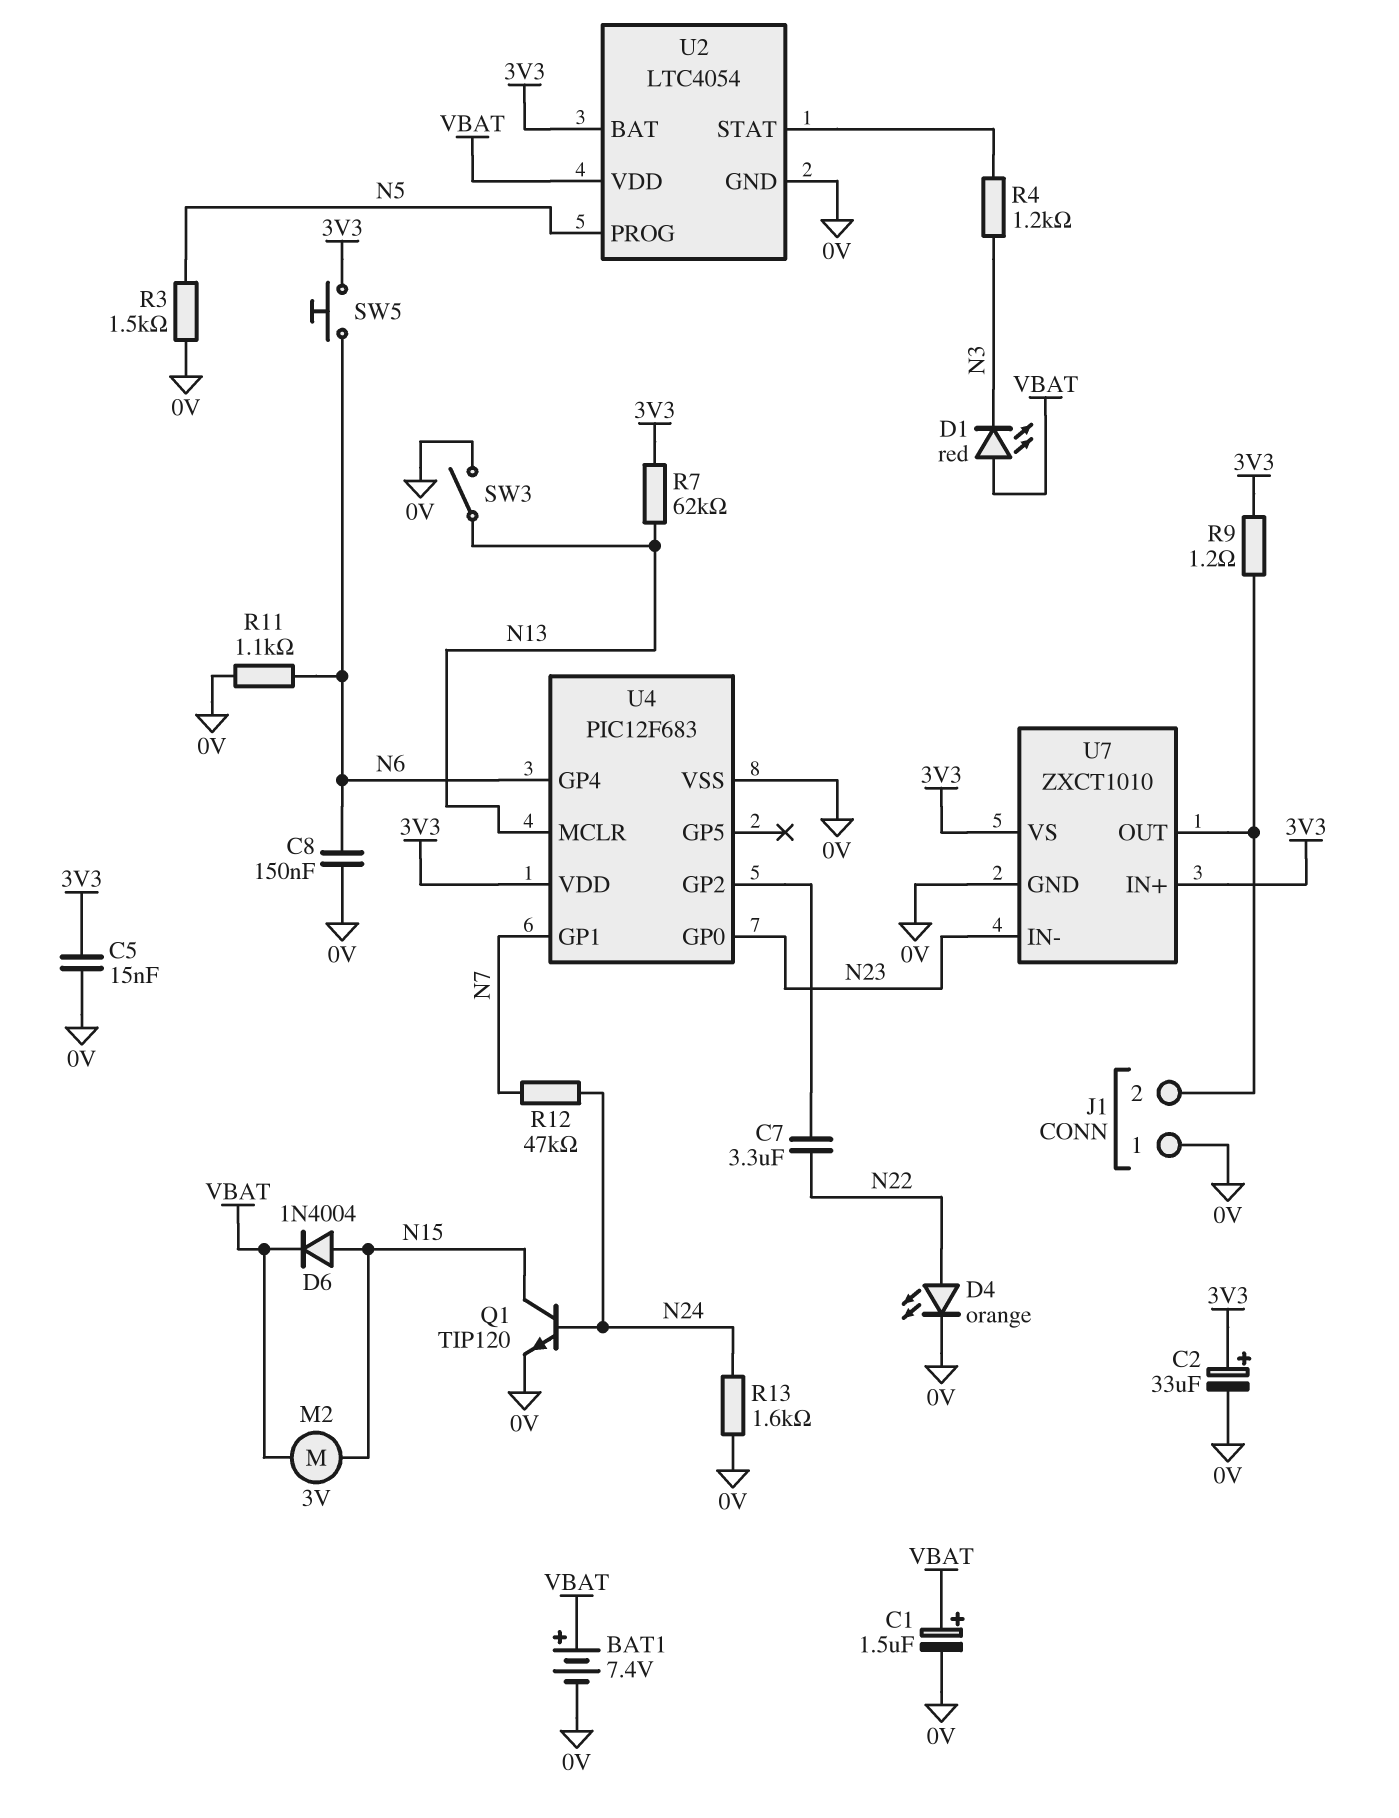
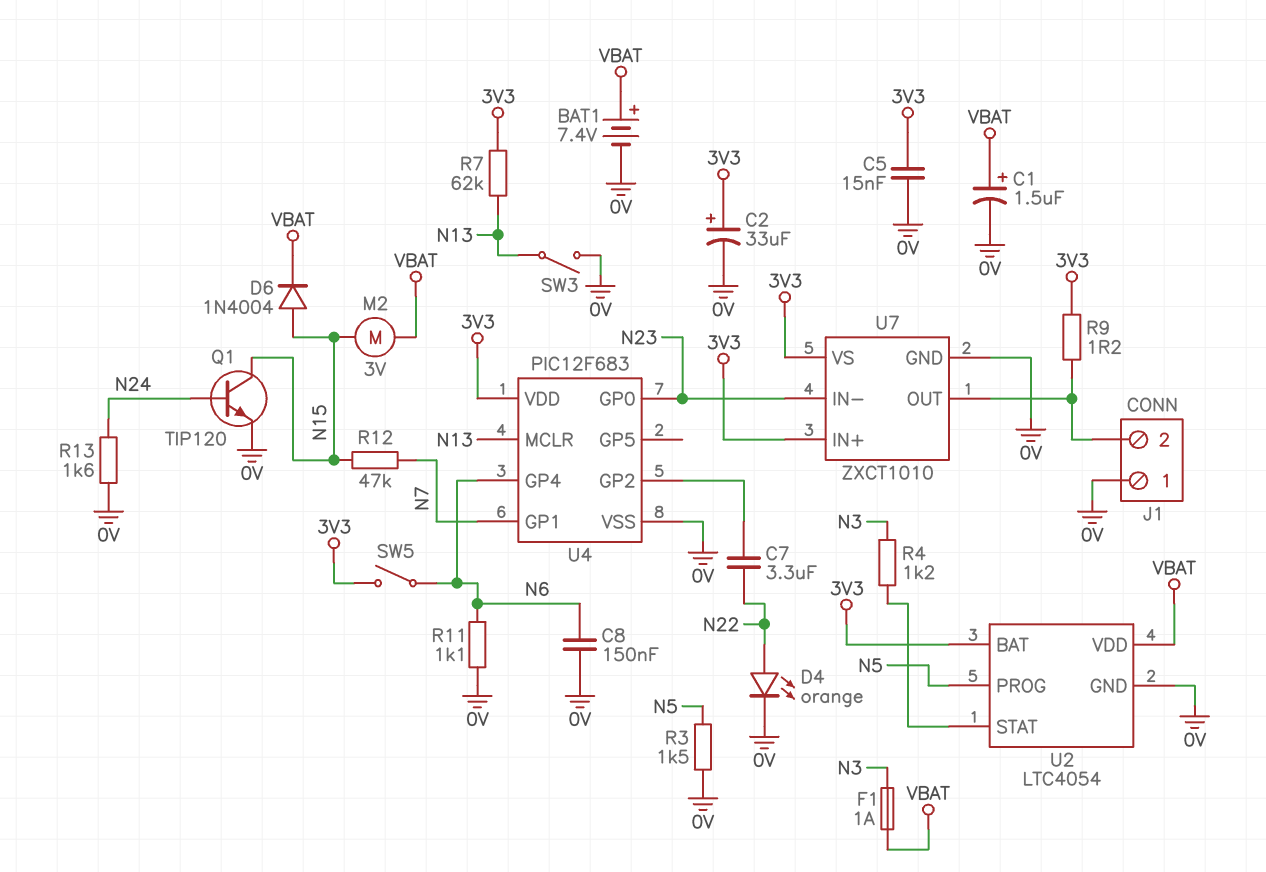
D1: LED red (A VBAT, K N3) -> none
F1: none -> 1A (N3, VBAT)
R12: 47k (N7, N24) -> 47k (N7, N15)
SW5: button (3V3, N6) -> switch (3V3, N6)

